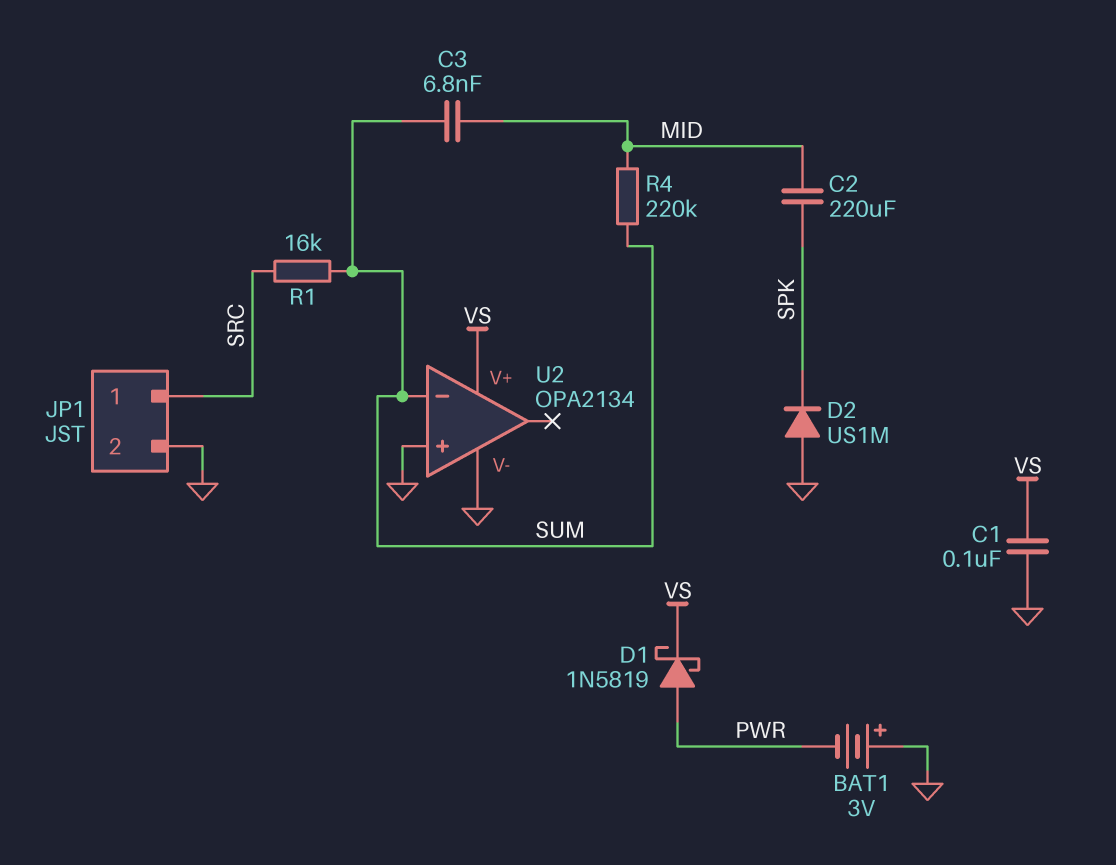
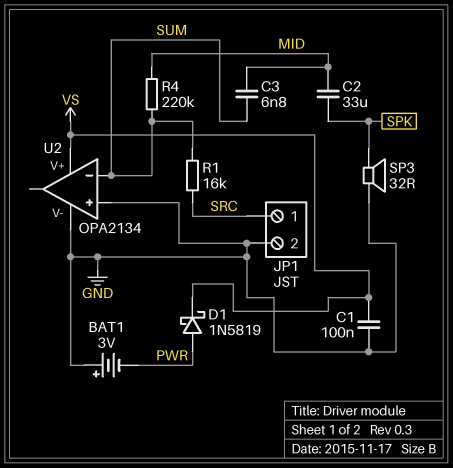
C2: 220uF (MID, SPK) -> 33uF (MID, SPK)
D2: diode US1M (A GND, K SPK) -> none
SP3: none -> speaker 32R (GND, SPK)

